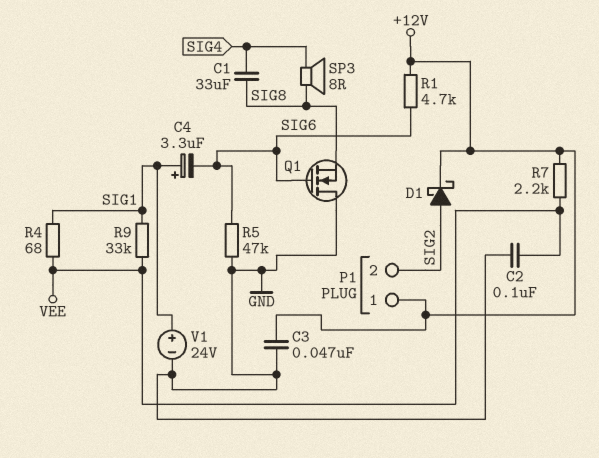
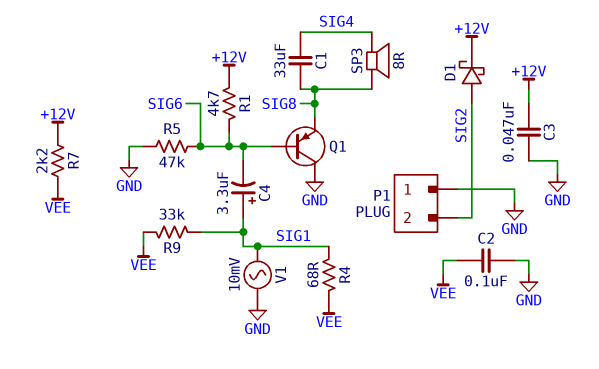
P1 pin 1: +12V -> GND
Q1: NMOS (G SIG6, D GND, S SIG8) -> PNP (B SIG6, C GND, E SIG8)
V1: 24V (plus SIG1, minus GND) -> AC 10mV (GND, SIG1)

